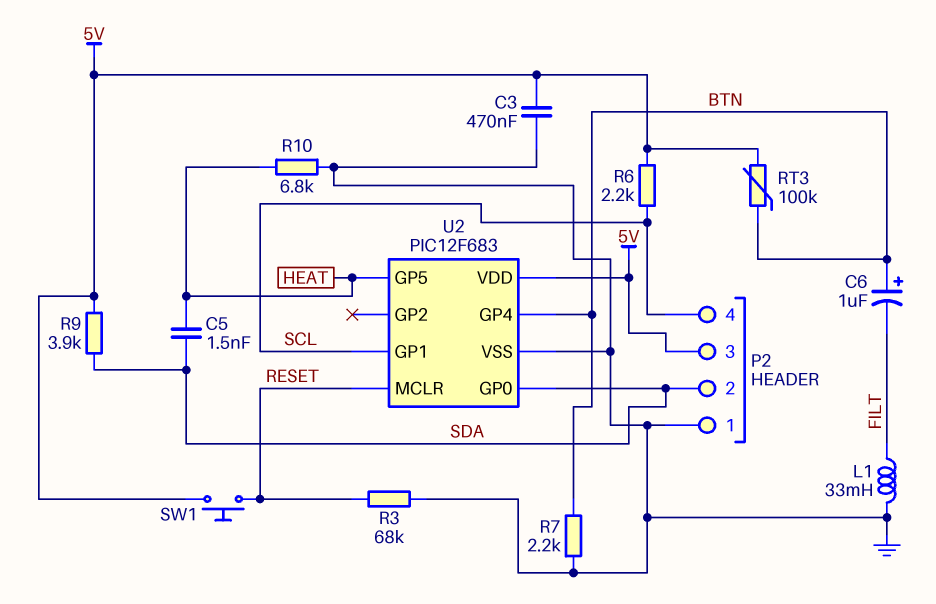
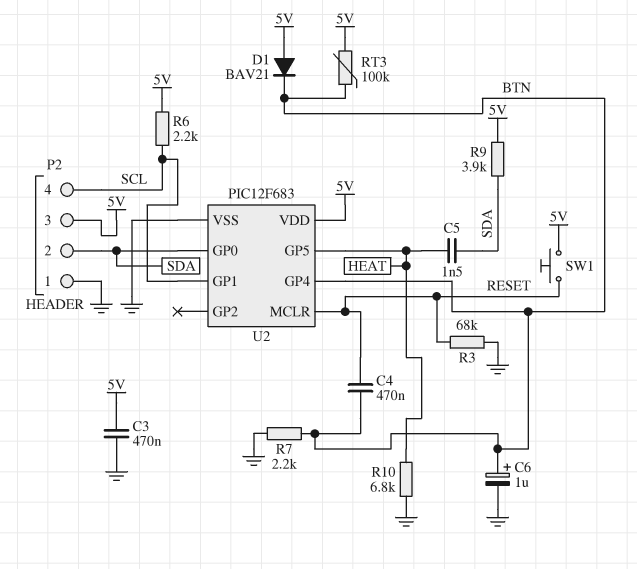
C4: none -> 470nF (BTN, RESET)
C6: 1uF (plus BTN, minus FILT) -> 1uF (plus BTN, minus GND)
D1: none -> diode BAV21 (A 5V, K BTN)
L1: 33mH (FILT, GND) -> none

